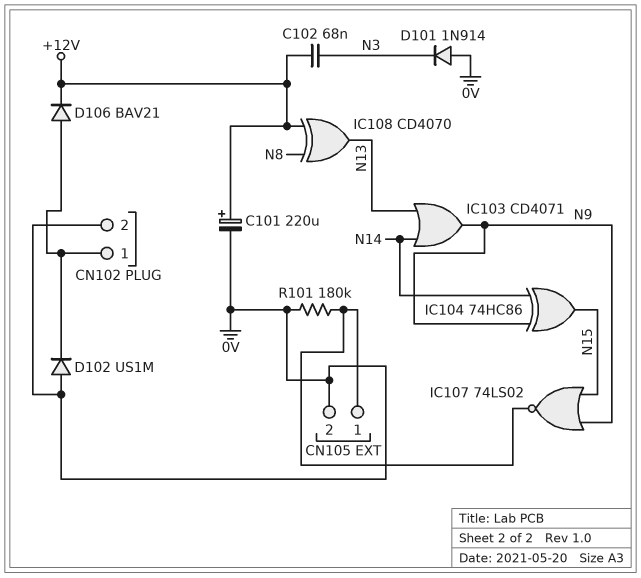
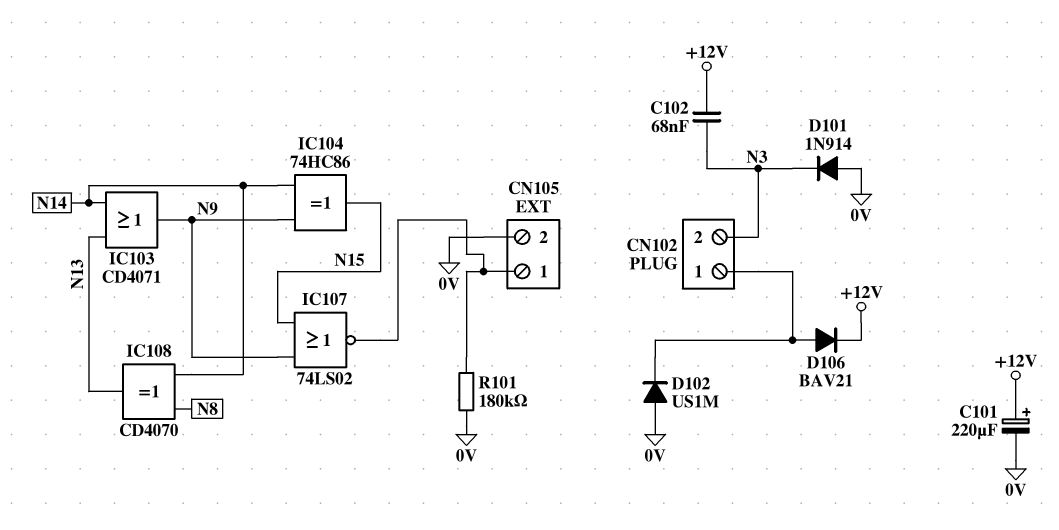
CN102 pin 2: 0V -> N3
IC108: XOR CD4070 (in +12V, in N8, out N13) -> XOR CD4070 (in N8, in N14, out N13)

